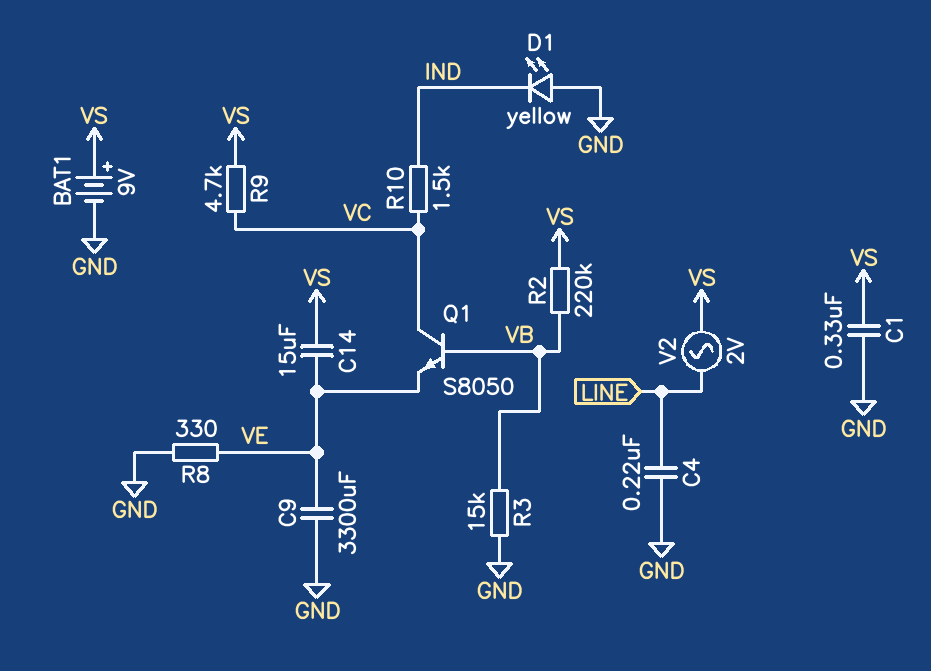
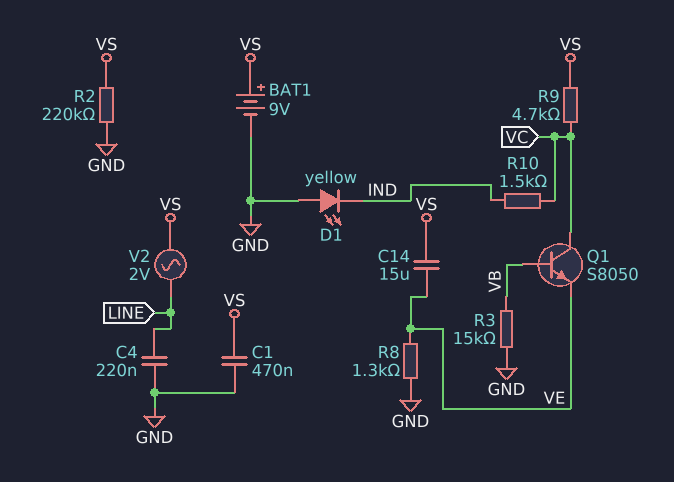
C1: 330nF (GND, VS) -> 470nF (GND, VS)
C9: 3300uF (GND, VE) -> none
R2: 220k (VB, VS) -> 220k (GND, VS)
R8: 330 (GND, VE) -> 1.3k (GND, VE)

